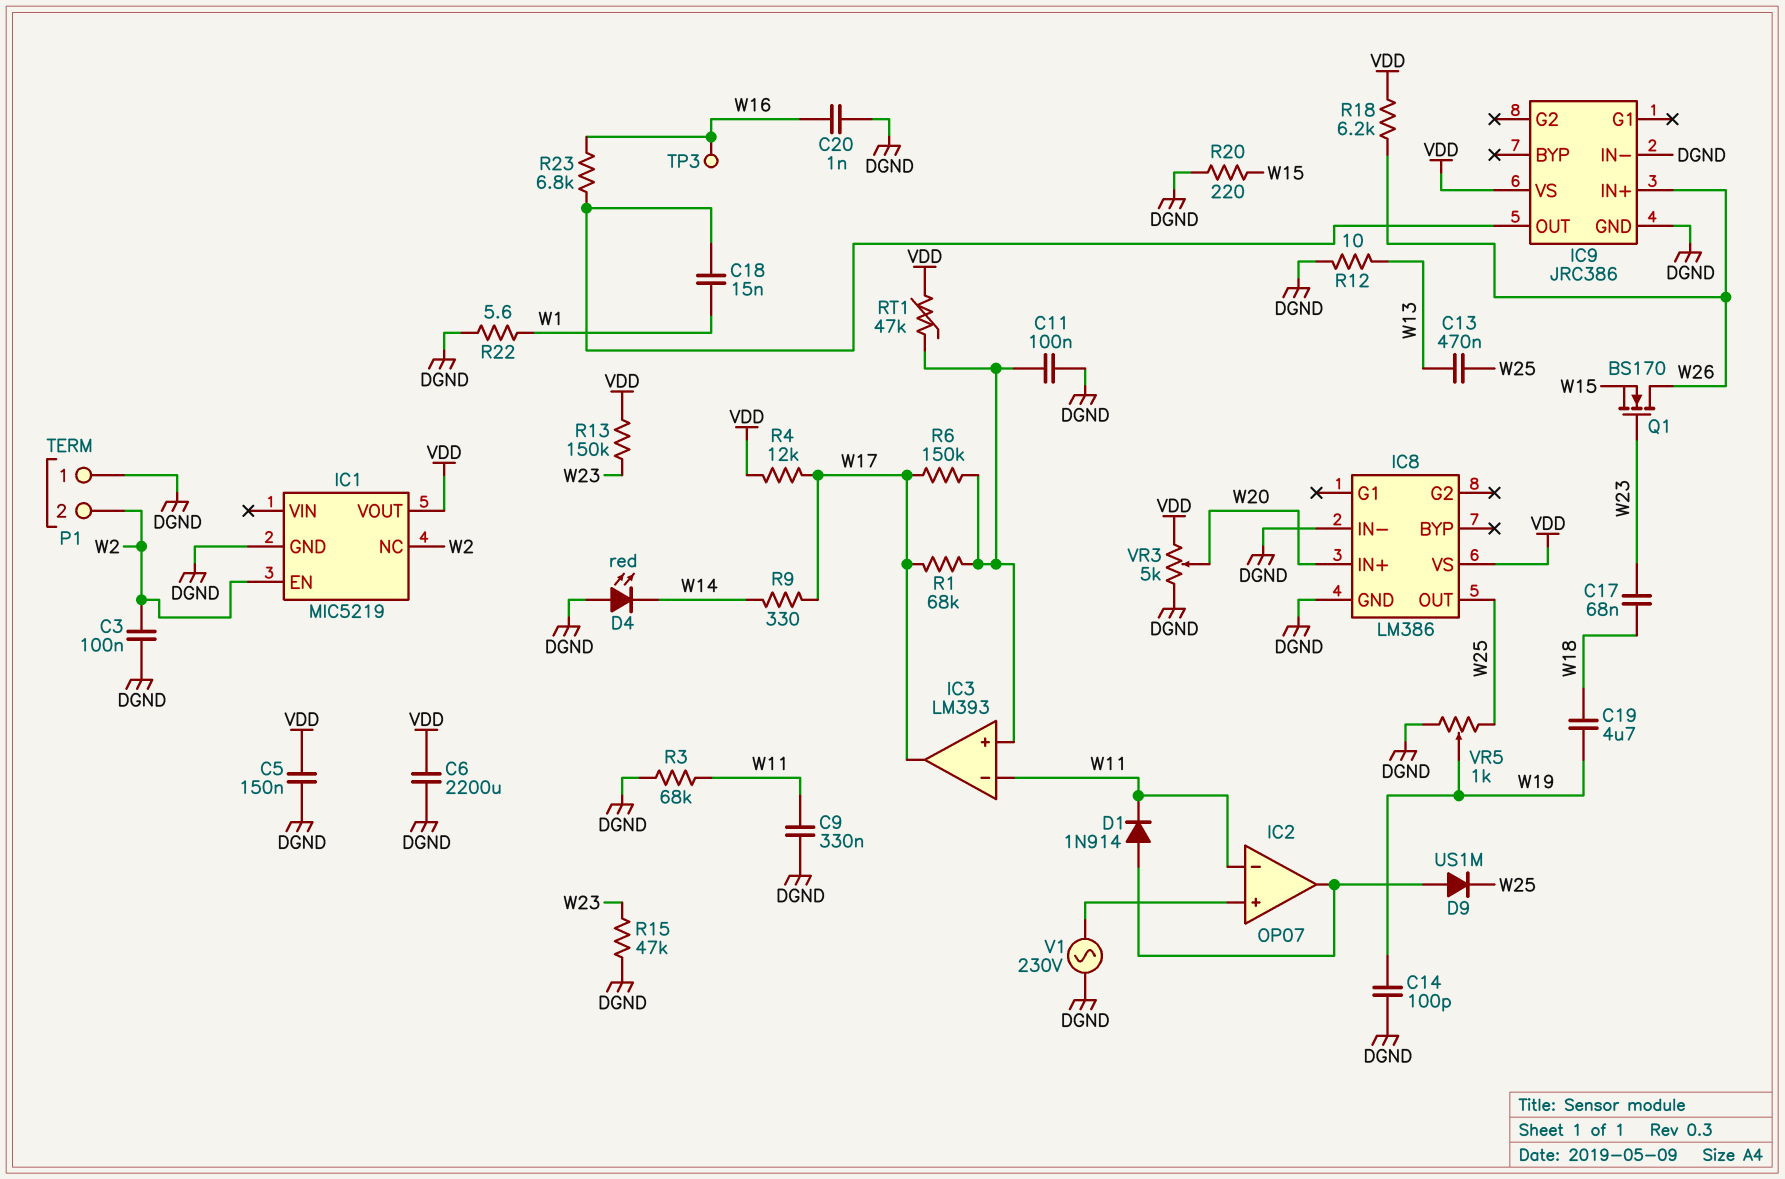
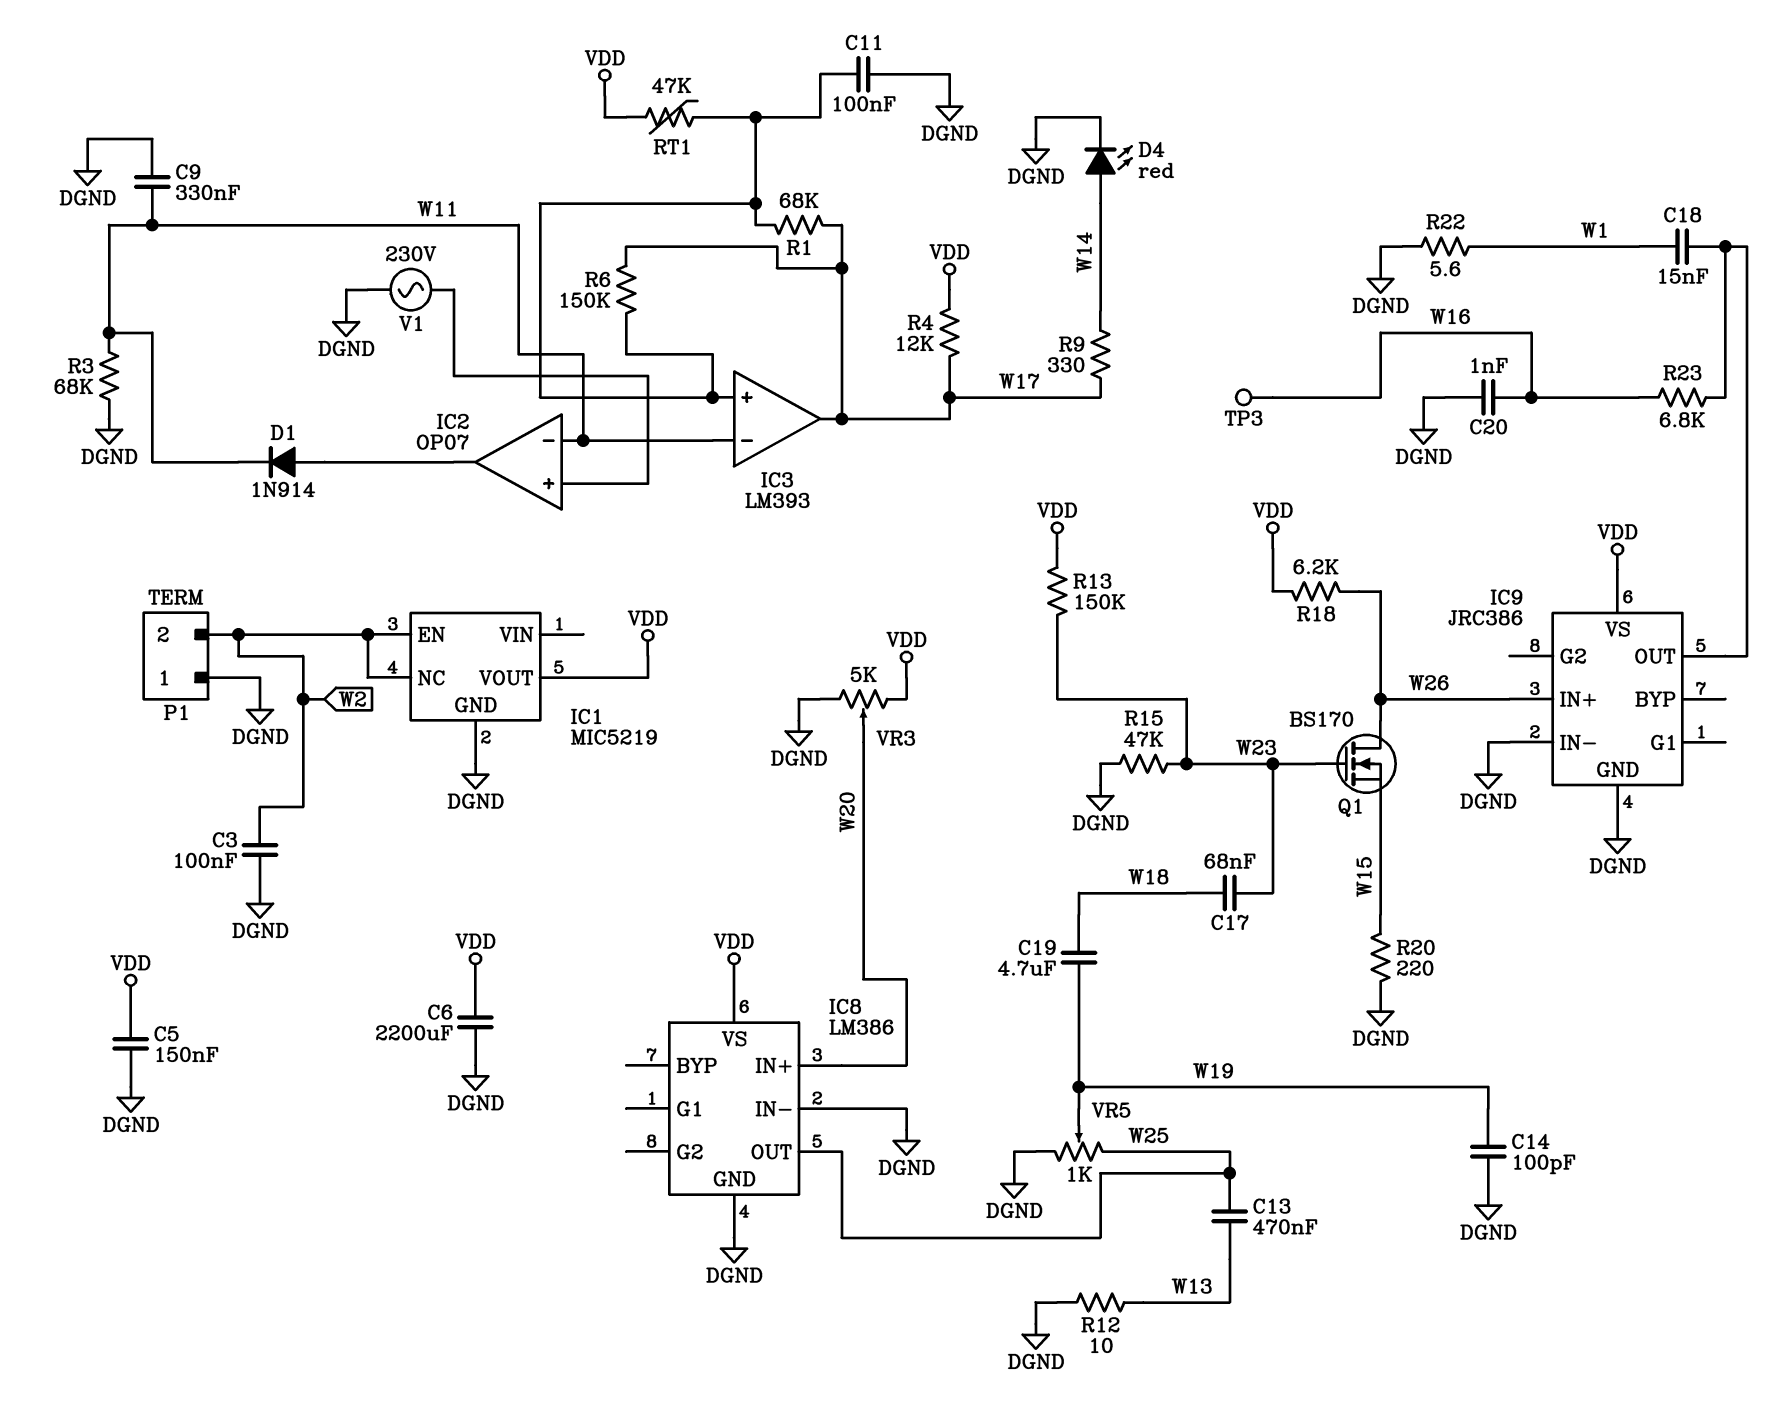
D4: LED red (A DGND, K W14) -> LED red (A W14, K DGND)
D9: diode US1M (A IC2/out, K W25) -> none

